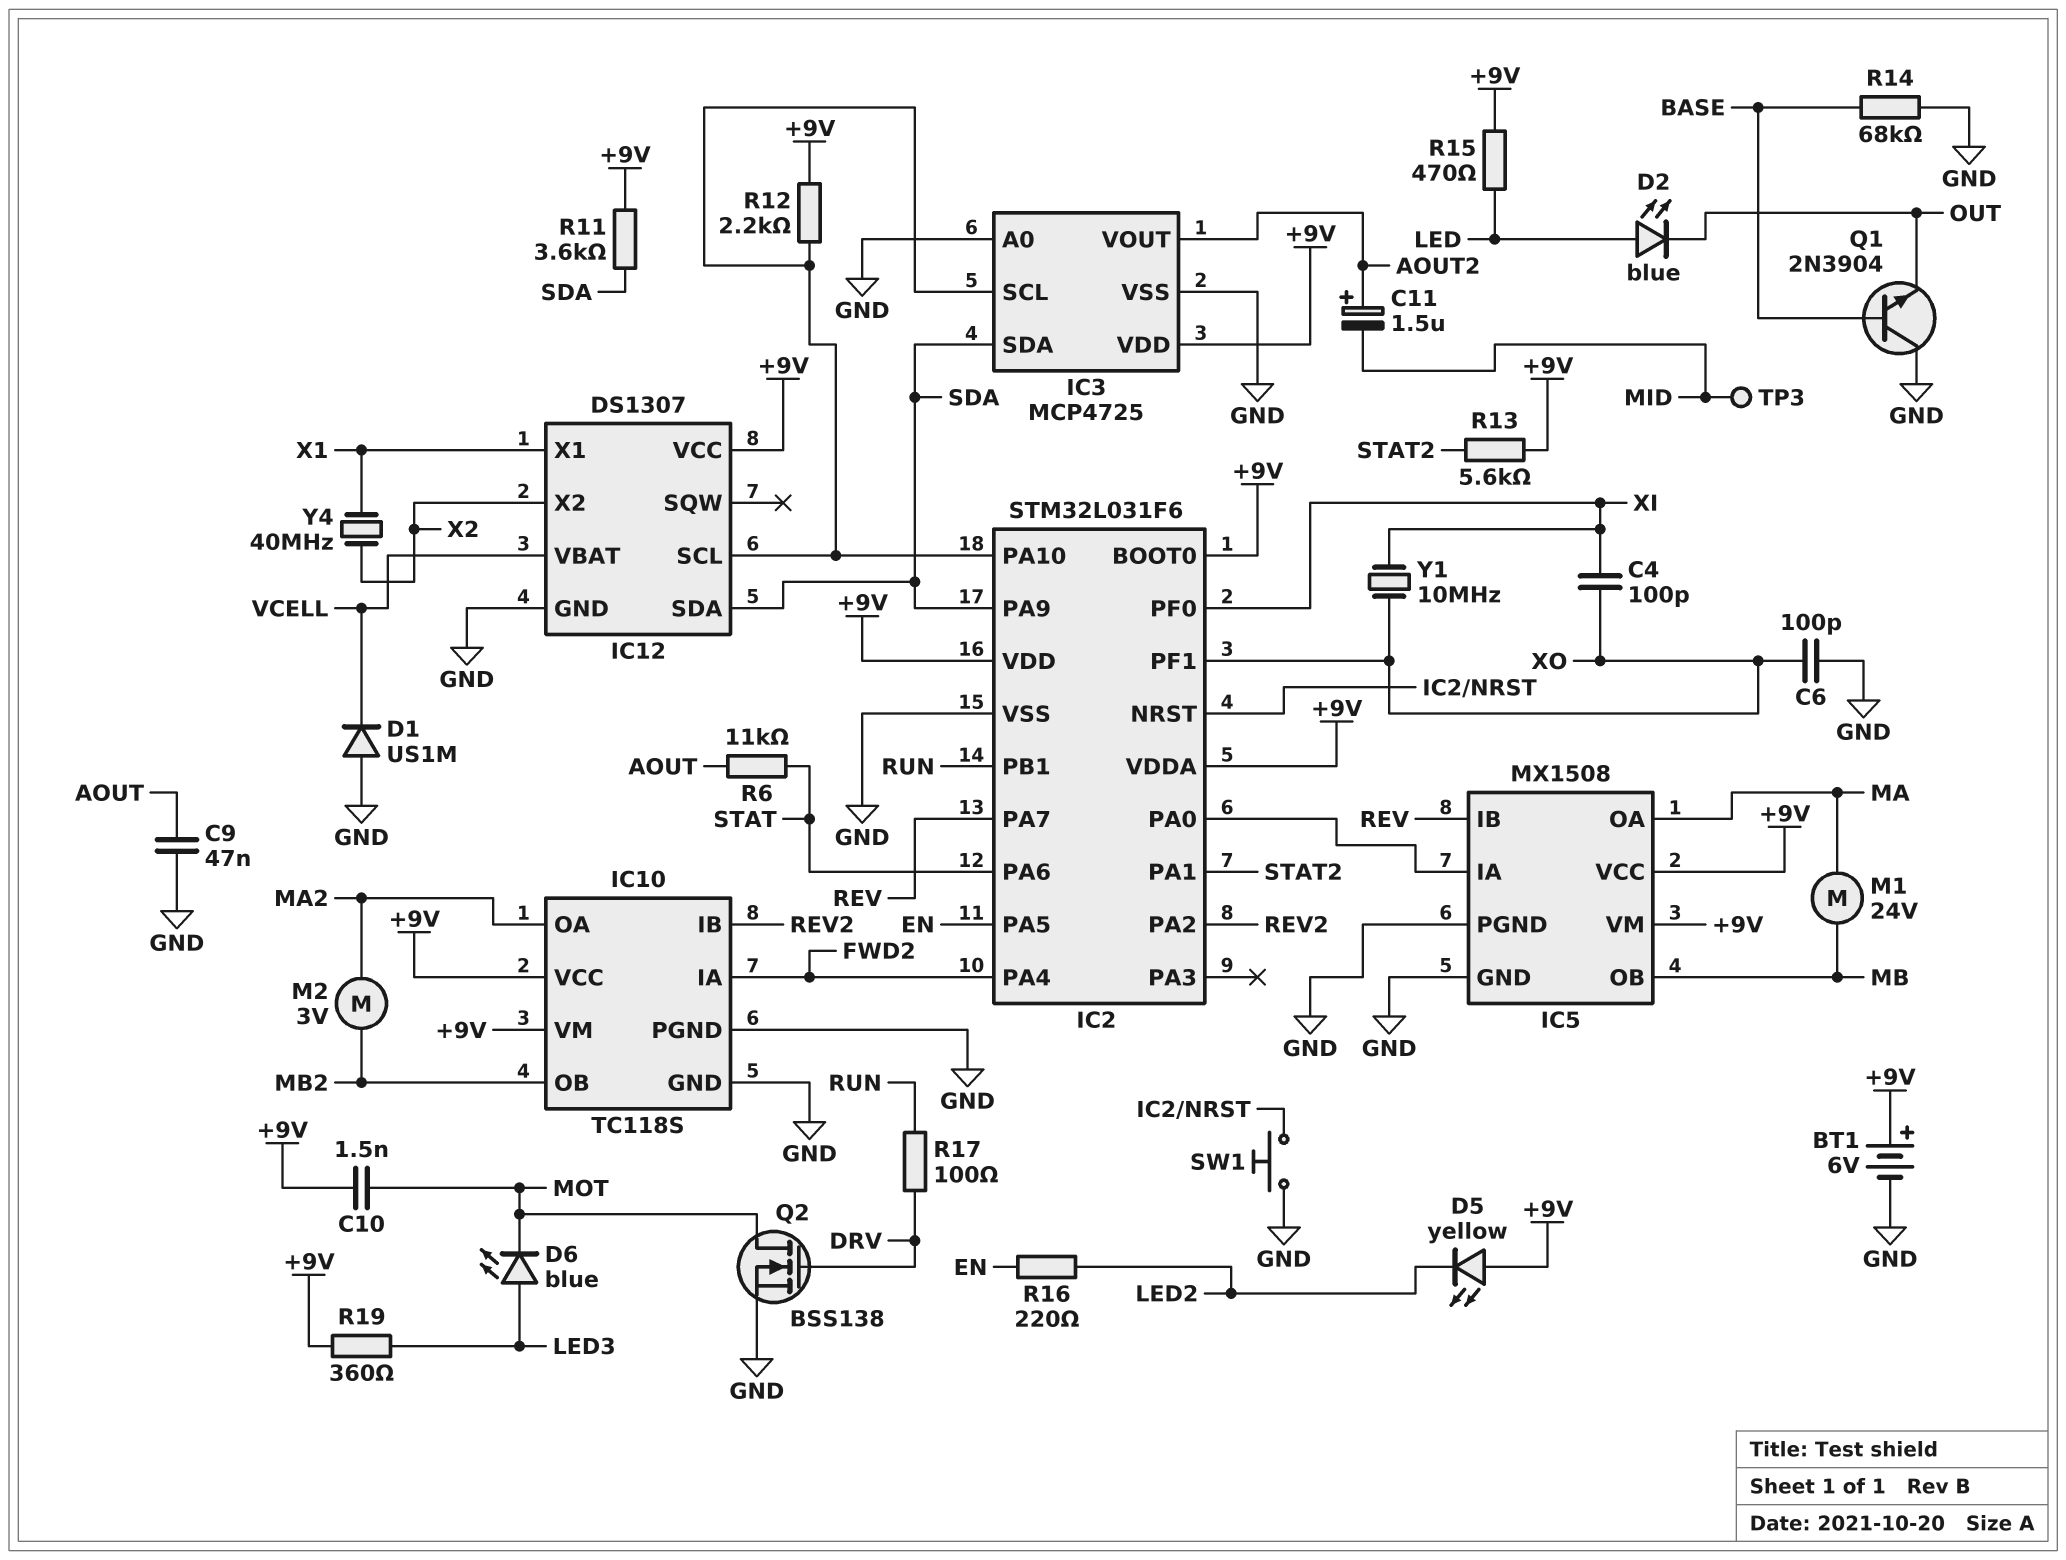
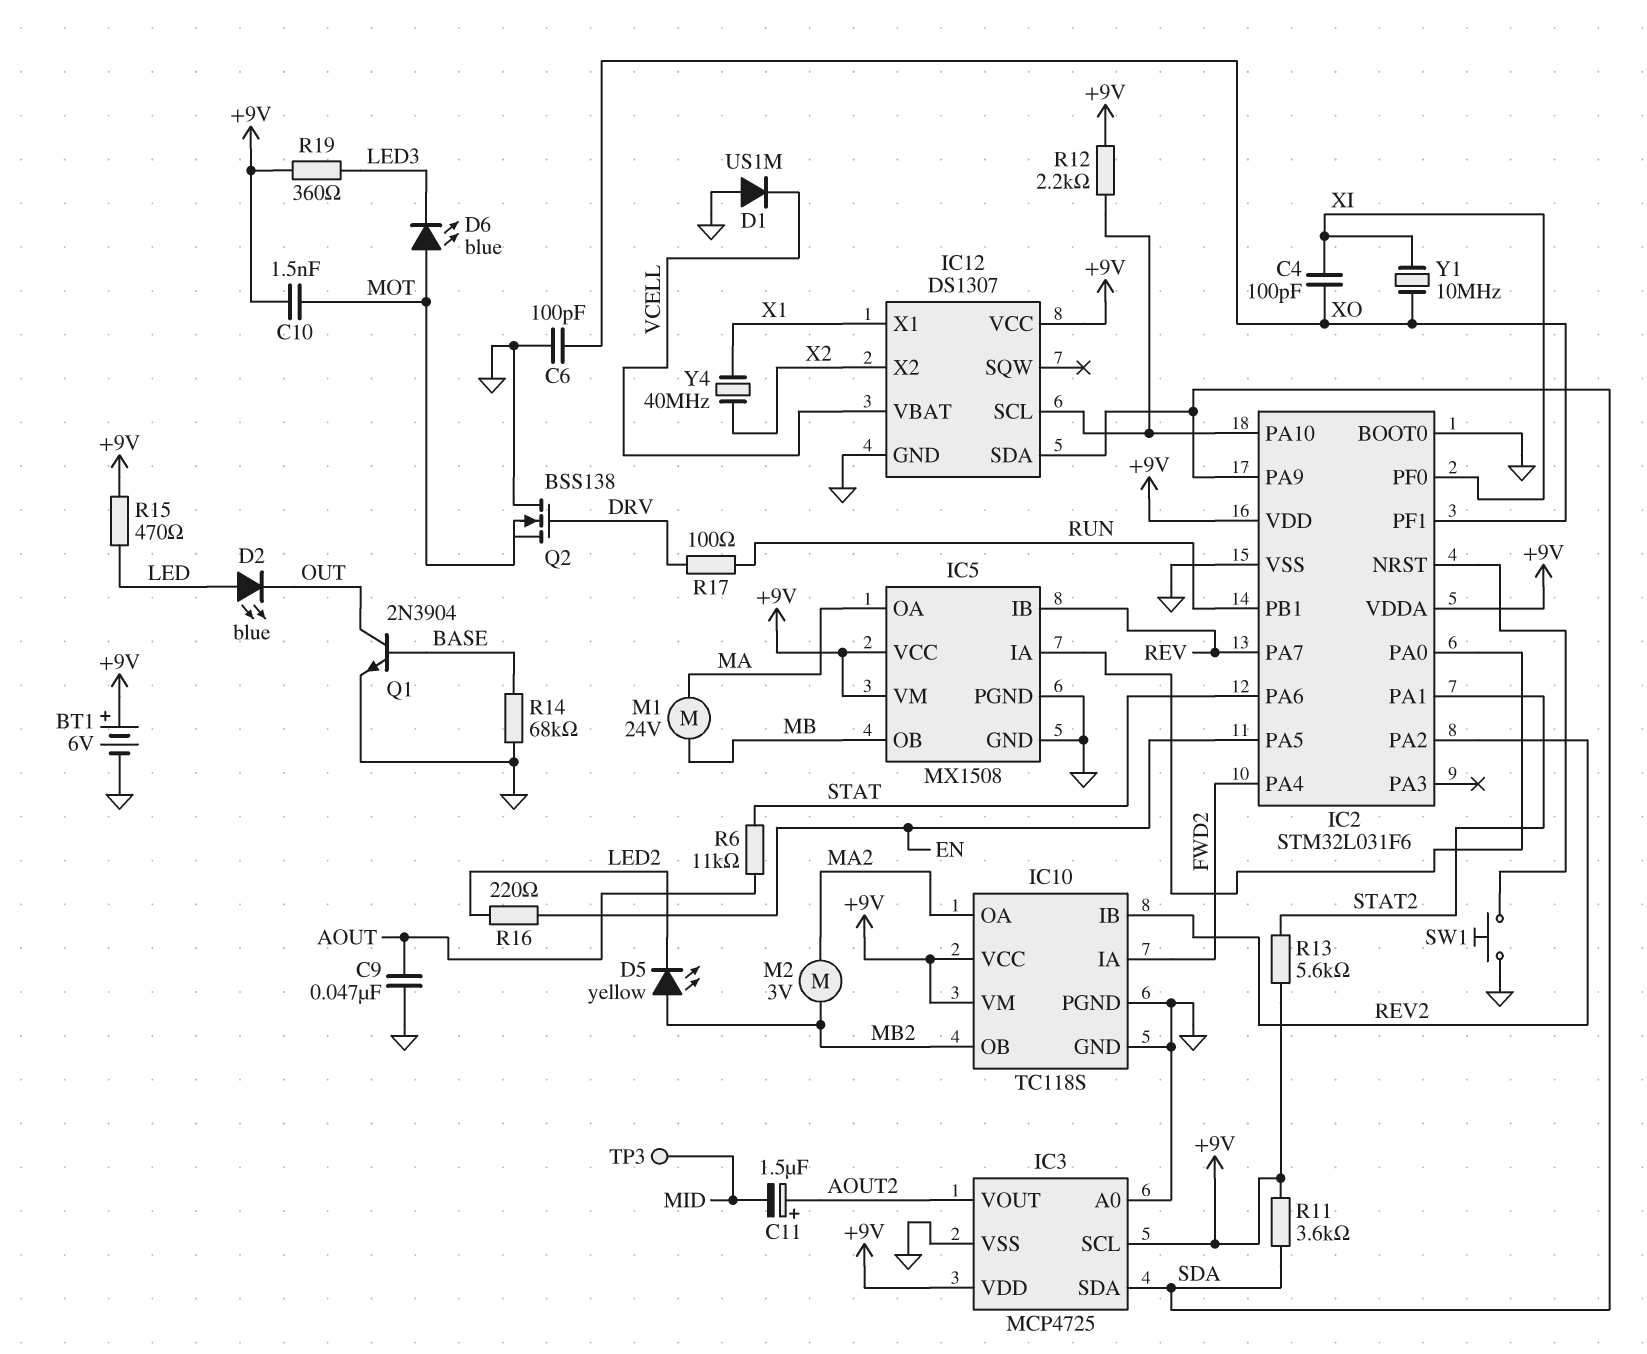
D5: LED yellow (A +9V, K LED2) -> LED yellow (A MB2, K LED2)
D6: LED blue (A LED3, K MOT) -> LED blue (A MOT, K LED3)
IC2 pin BOOT0: +9V -> GND
IC3 pin SCL: IC2/PA10 -> +9V
Q1: NPN 2N3904 (B BASE, C GND, E OUT) -> NPN 2N3904 (B BASE, C OUT, E GND)
Q2: NMOS BSS138 (G DRV, D MOT, S GND) -> NMOS BSS138 (G DRV, D GND, S MOT)

